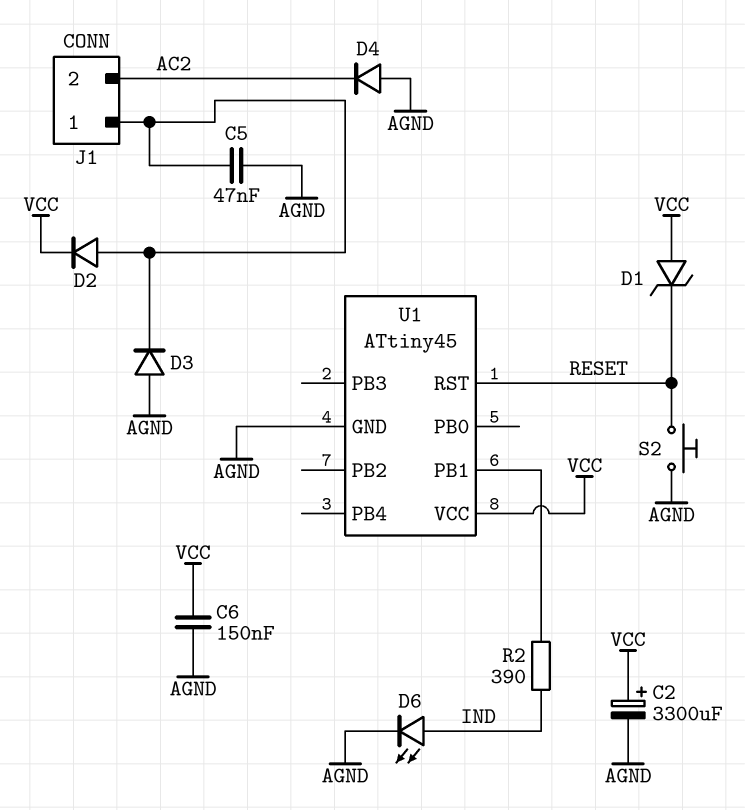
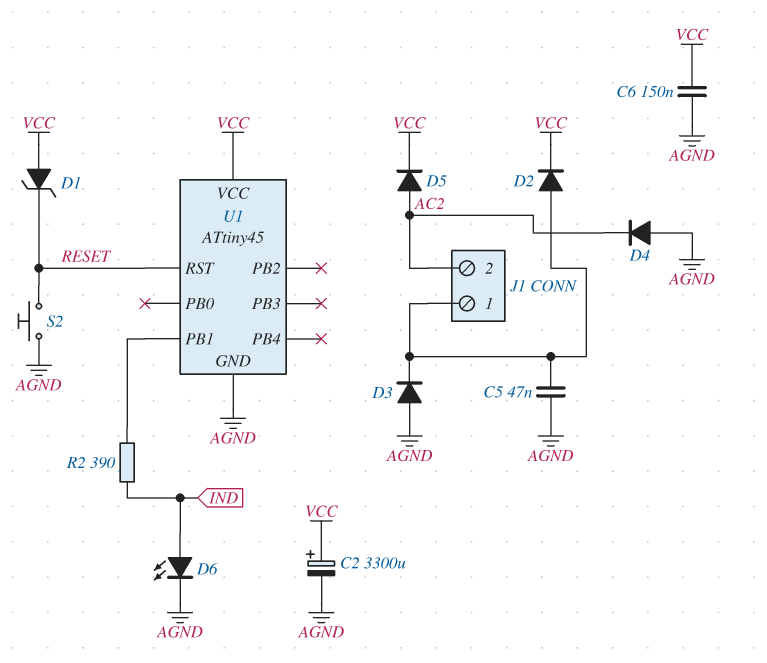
D5: none -> diode (A AC2, K VCC)

